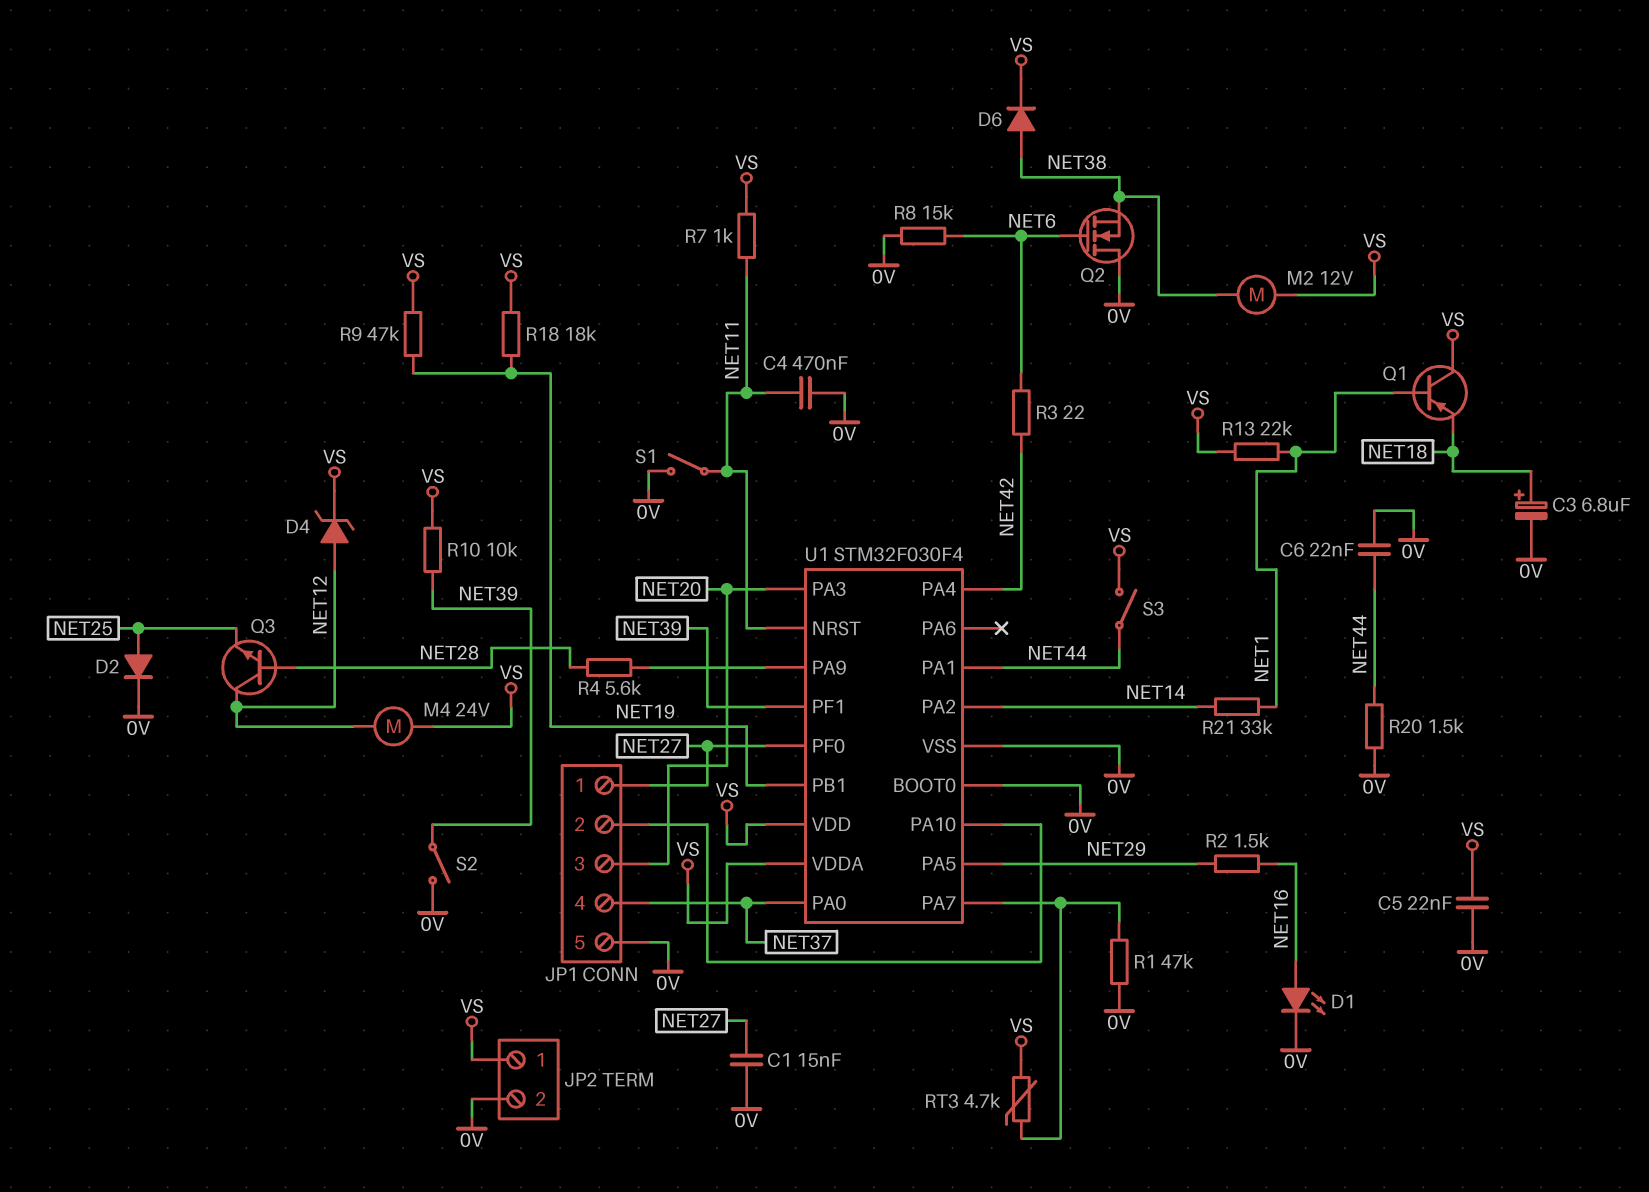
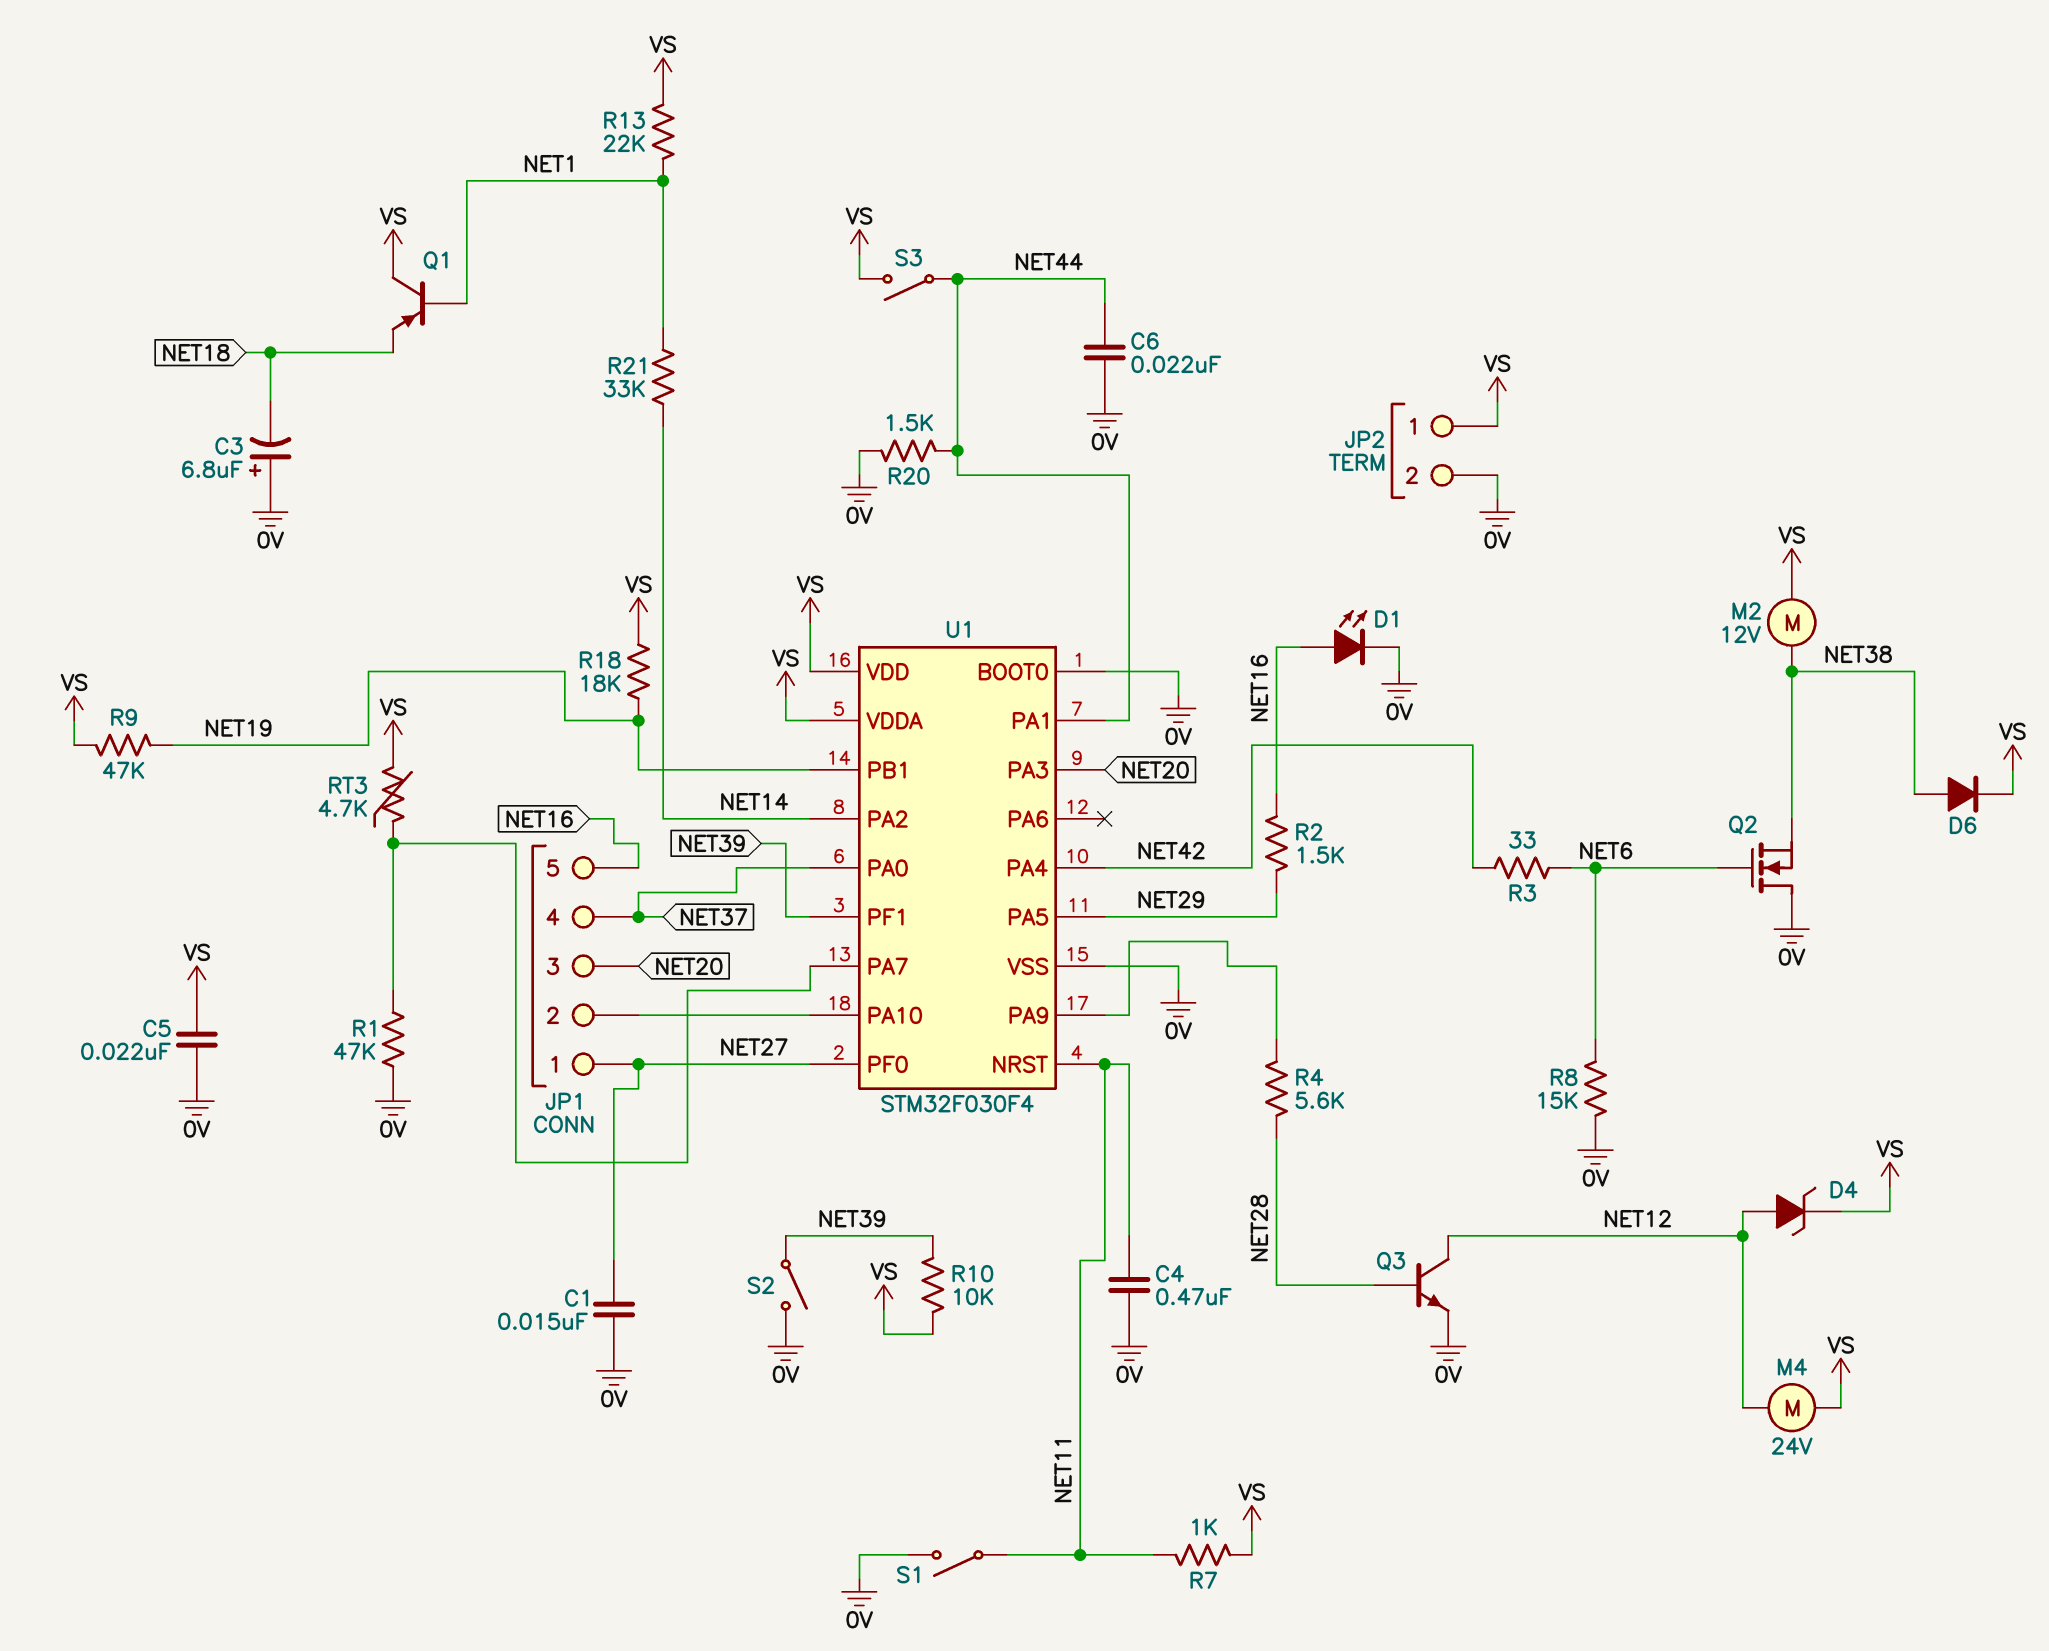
C3: 6.8uF (plus NET18, minus 0V) -> 6.8uF (plus 0V, minus NET18)
D2: diode (A NET25, K 0V) -> none
JP1 pin 5: 0V -> NET16
Q3: NPN (B NET28, C NET12, E NET25) -> NPN (B NET28, C NET12, E 0V)
R3: 22 (NET6, NET42) -> 33 (NET6, NET42)

